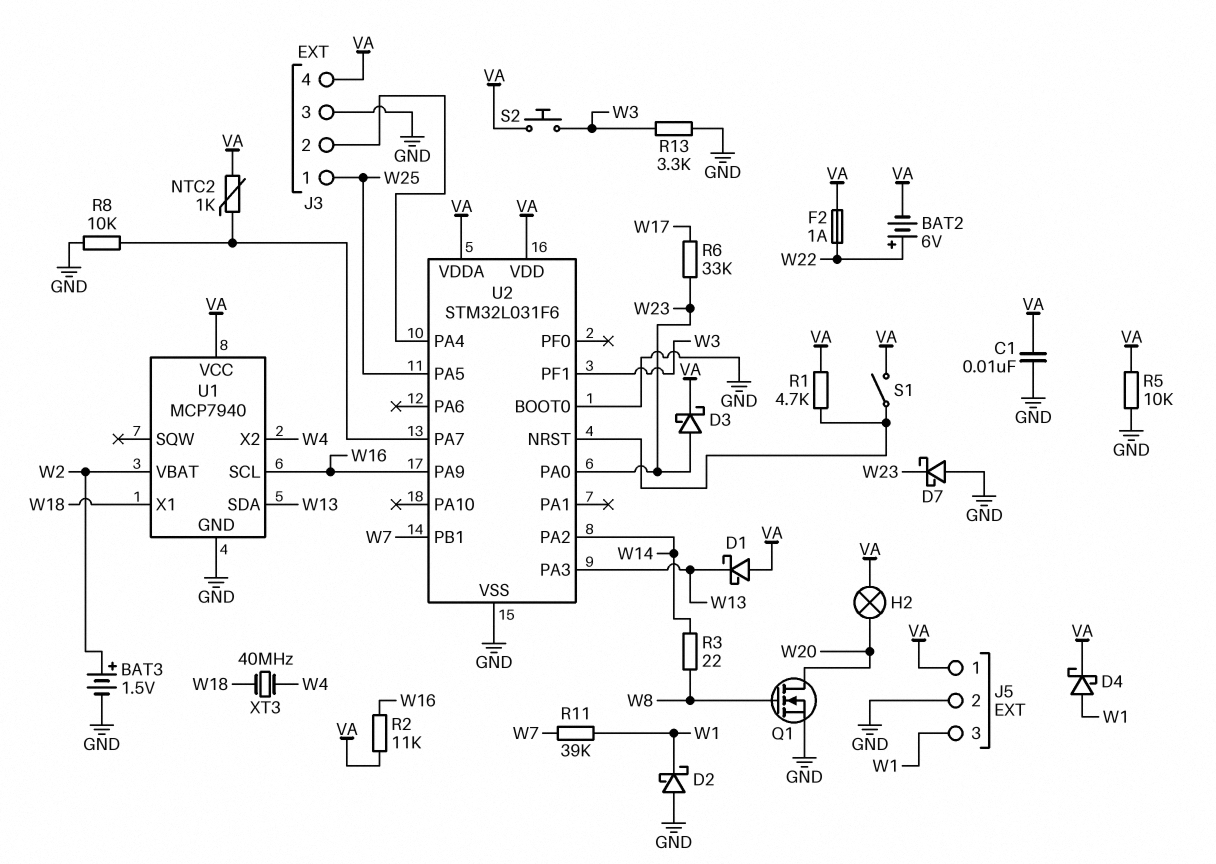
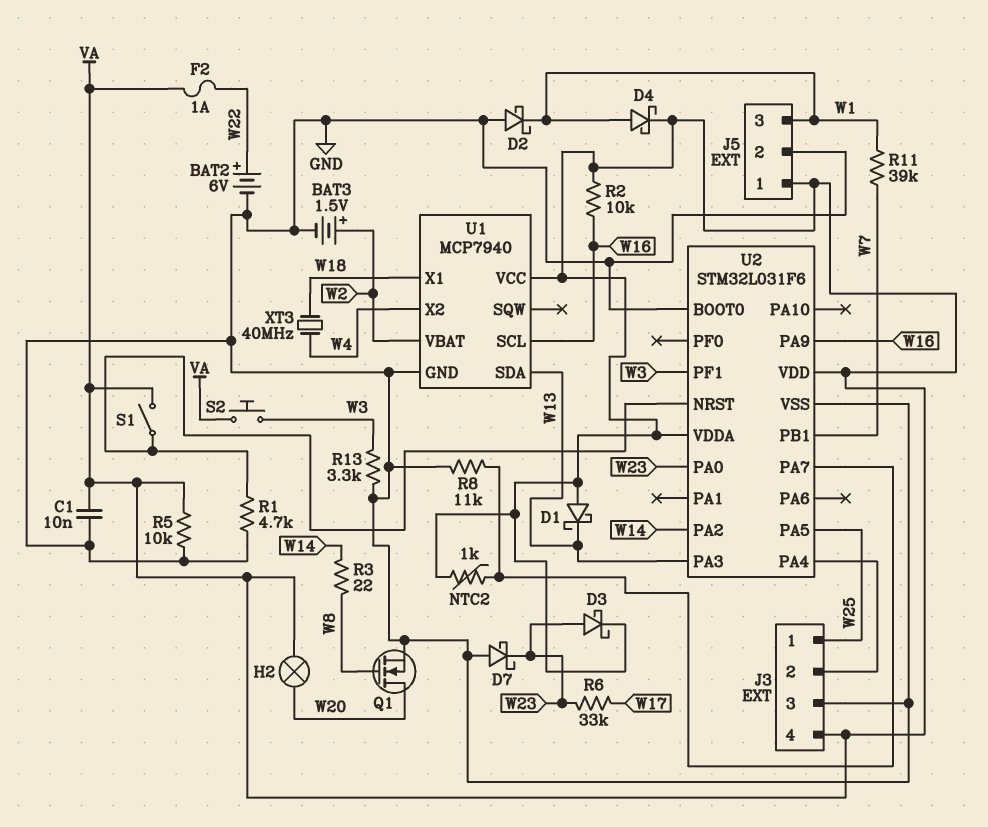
BAT2: 6V (plus W22, minus VA) -> 6V (plus W22, minus GND)
R1: 4.7k (U2/NRST, VA) -> 4.7k (GND, U2/NRST)
R2: 11k (VA, W16) -> 10k (VA, W16)
R8: 10k (GND, U2/PA7) -> 11k (GND, U2/PA7)

